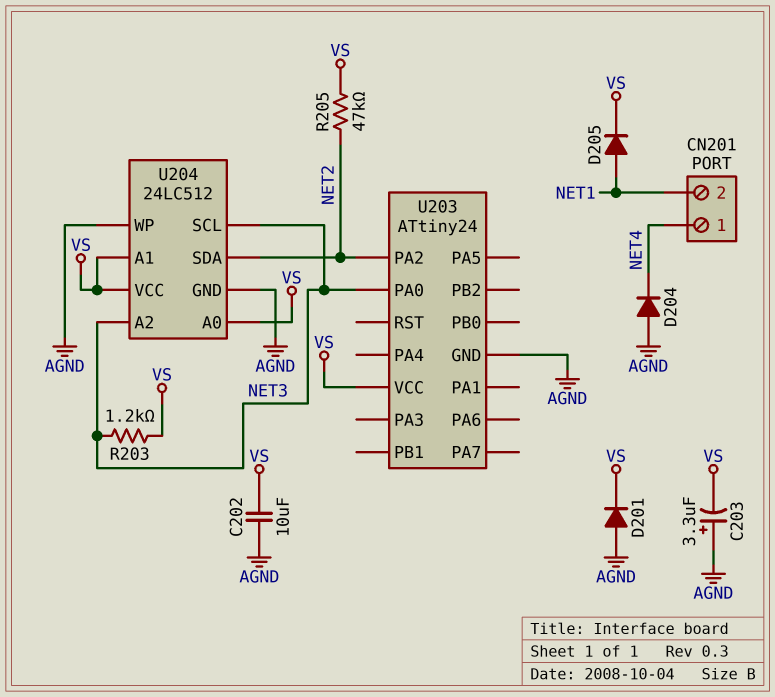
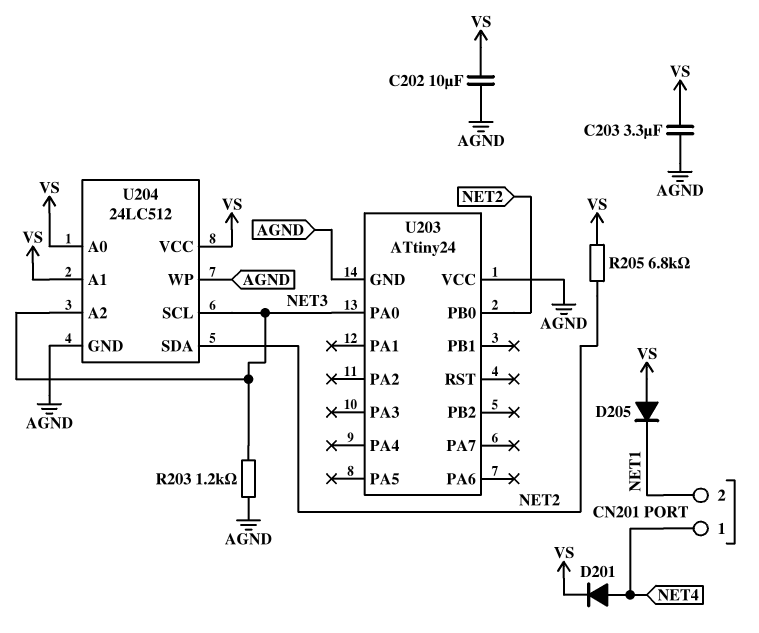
C203: 3.3uF (plus AGND, minus VS) -> 3.3uF (AGND, VS)
D201: diode (A AGND, K VS) -> diode (A NET4, K VS)
D204: diode (A AGND, K NET4) -> none
D205: diode (A NET1, K VS) -> diode (A VS, K NET1)
R203: 1.2k (NET3, VS) -> 1.2k (AGND, NET3)
R205: 47k (NET2, VS) -> 6.8k (NET2, VS)
U203 pin PA2: NET2 -> none
U203 pin PB0: none -> NET2
U203 pin VCC: VS -> AGND

